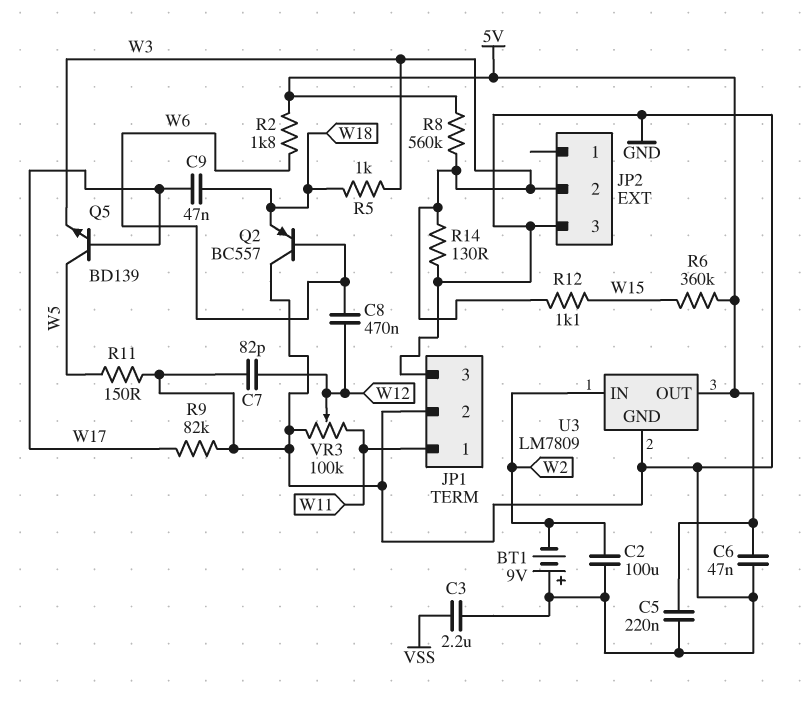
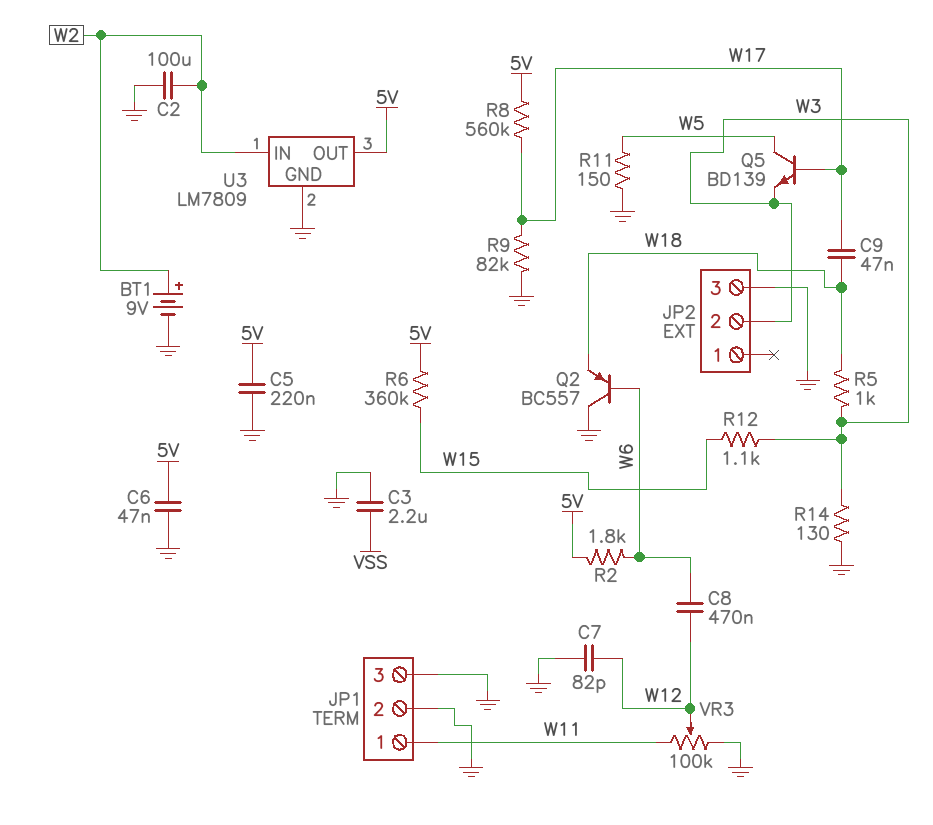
BT1: 9V (plus GND, minus W2) -> 9V (plus W2, minus GND)
R8: 560k (5V, W3) -> 560k (5V, W17)

